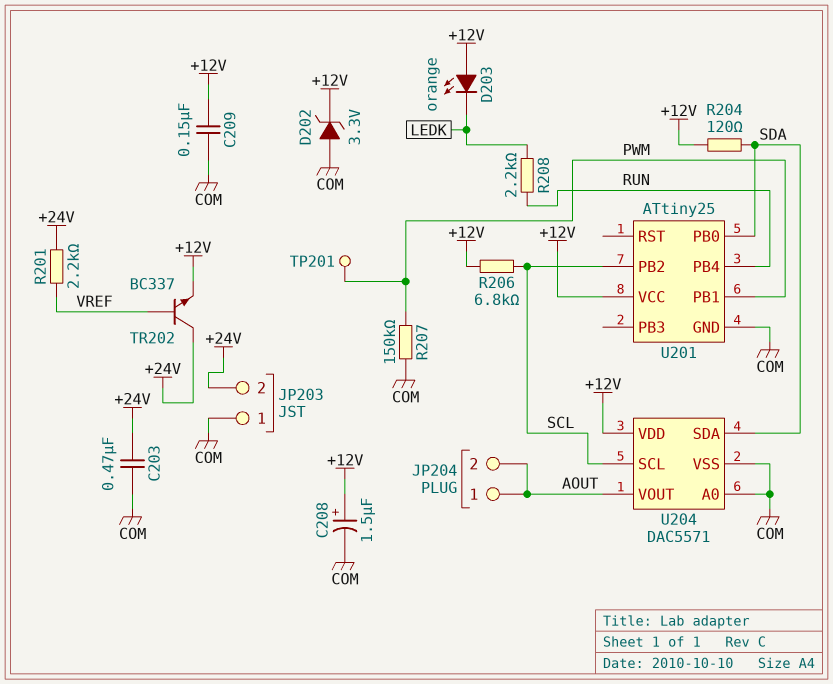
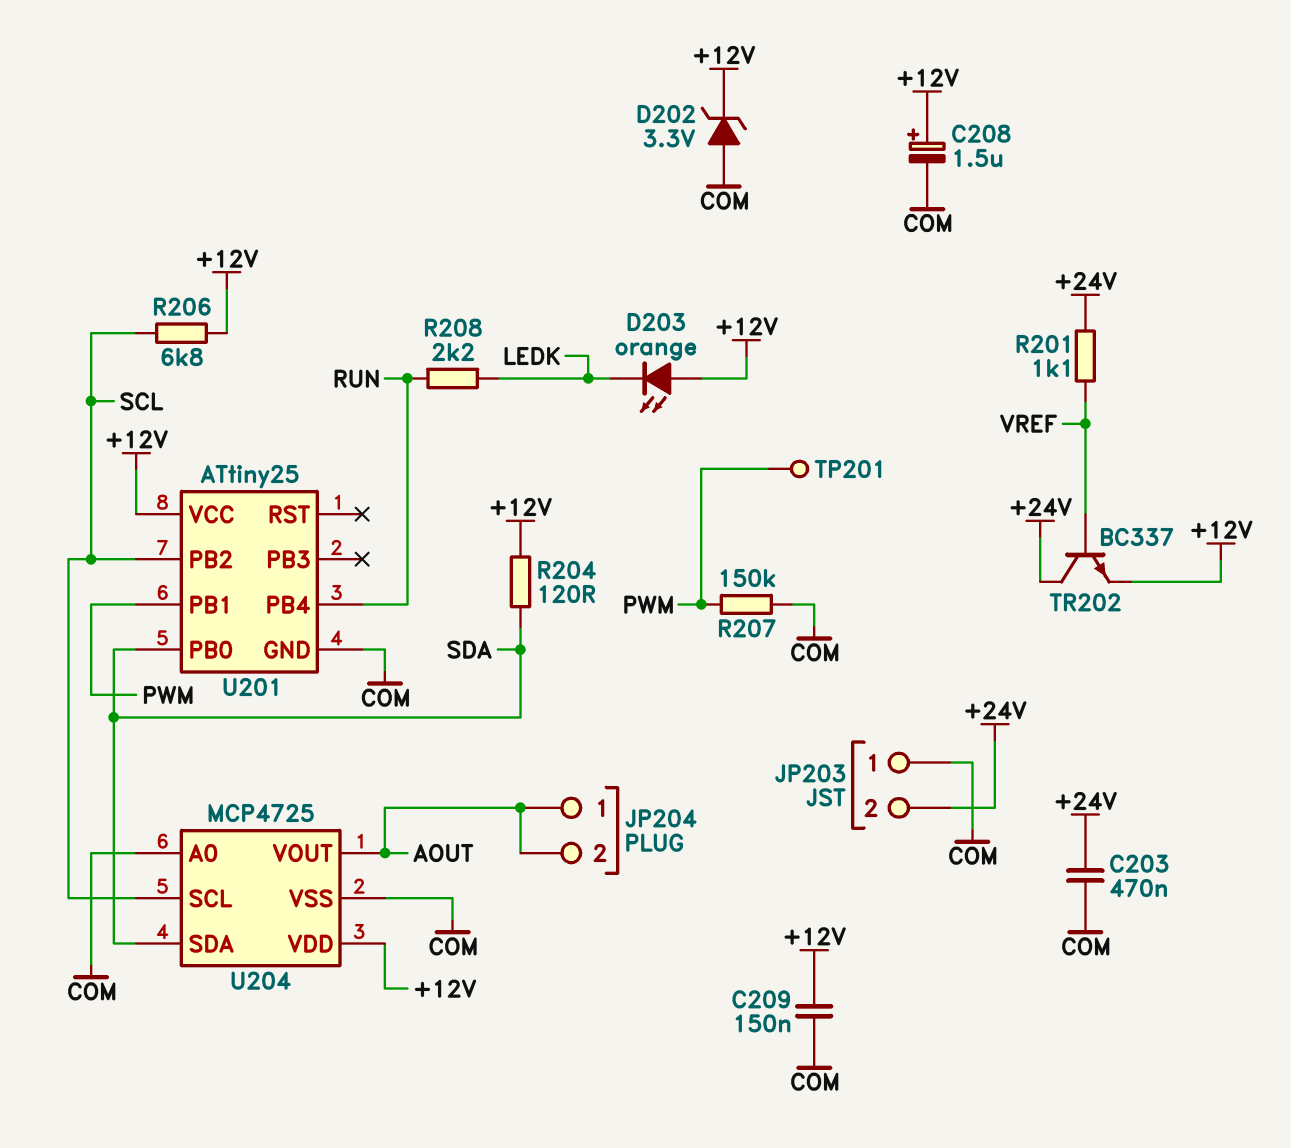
R201: 2.2k (+24V, VREF) -> 1.1k (+24V, VREF)
U204: DAC5571 -> MCP4725

